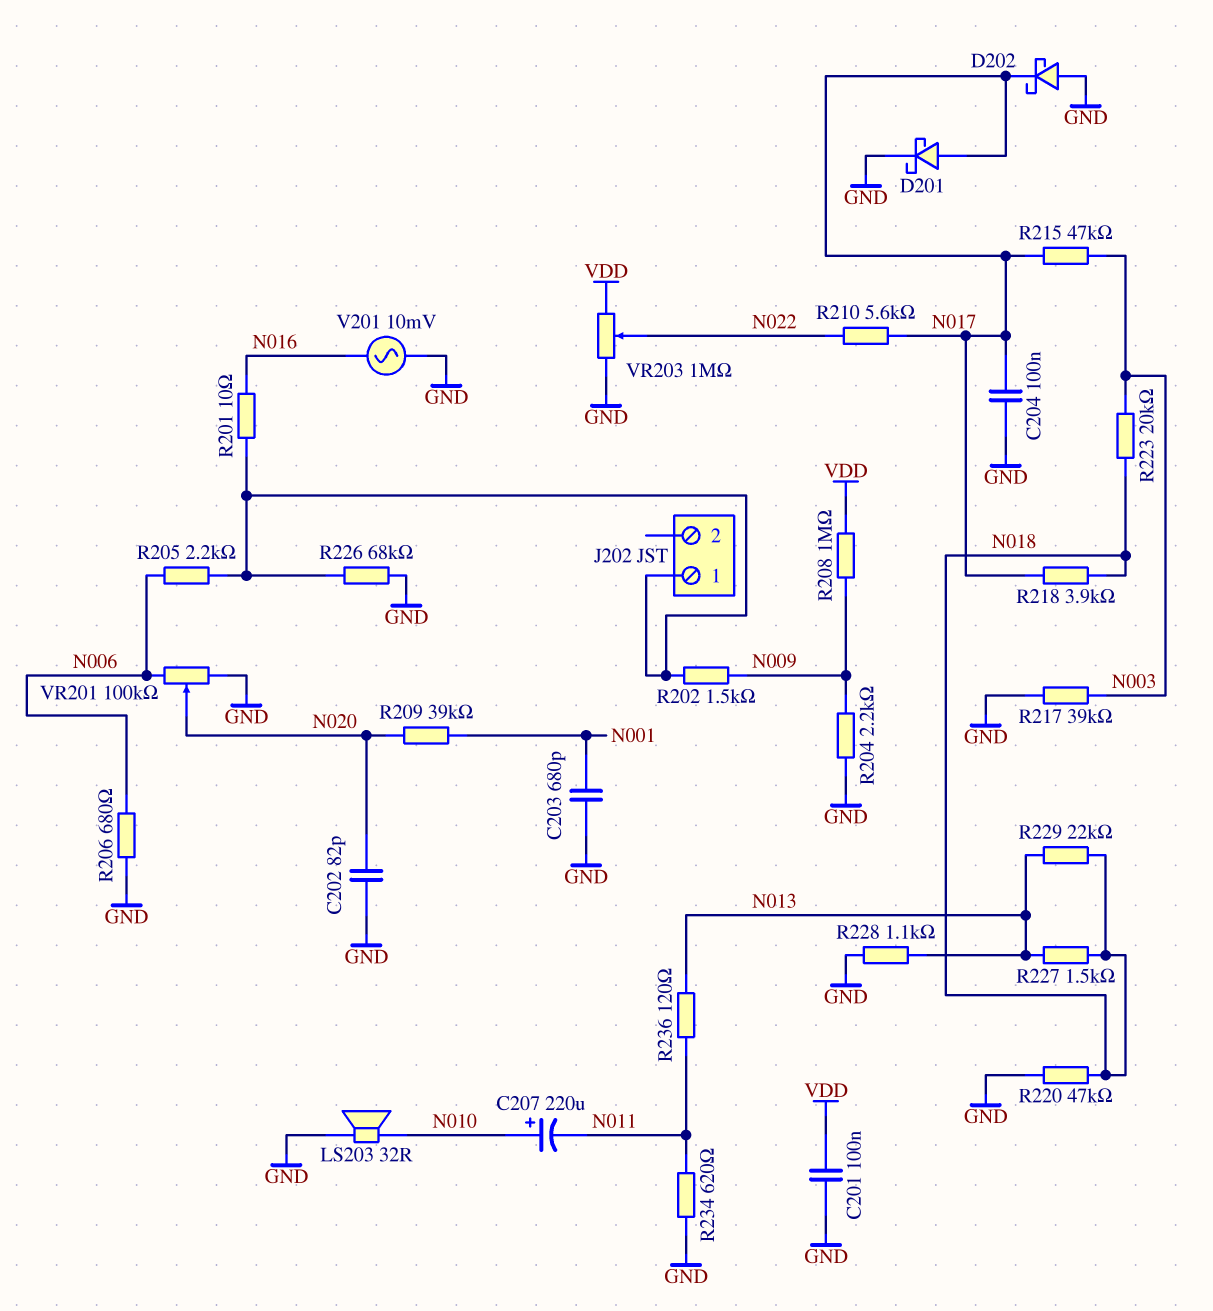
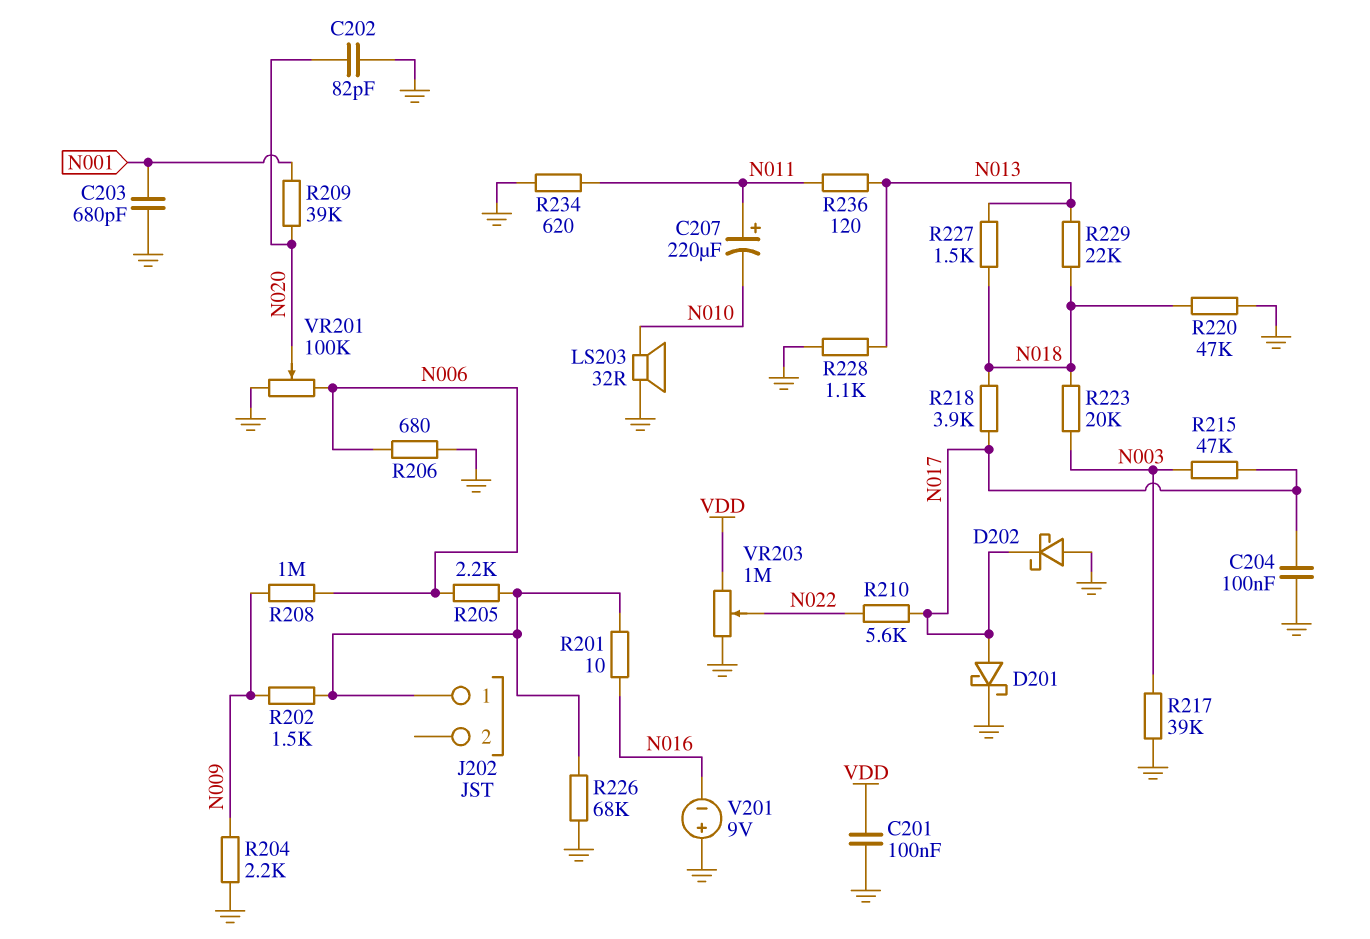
C207: 220uF (plus N010, minus N011) -> 220uF (plus N011, minus N010)
R208: 1M (N009, VDD) -> 1M (N006, N009)
V201: AC 10mV (GND, N016) -> 9V (plus GND, minus N016)

